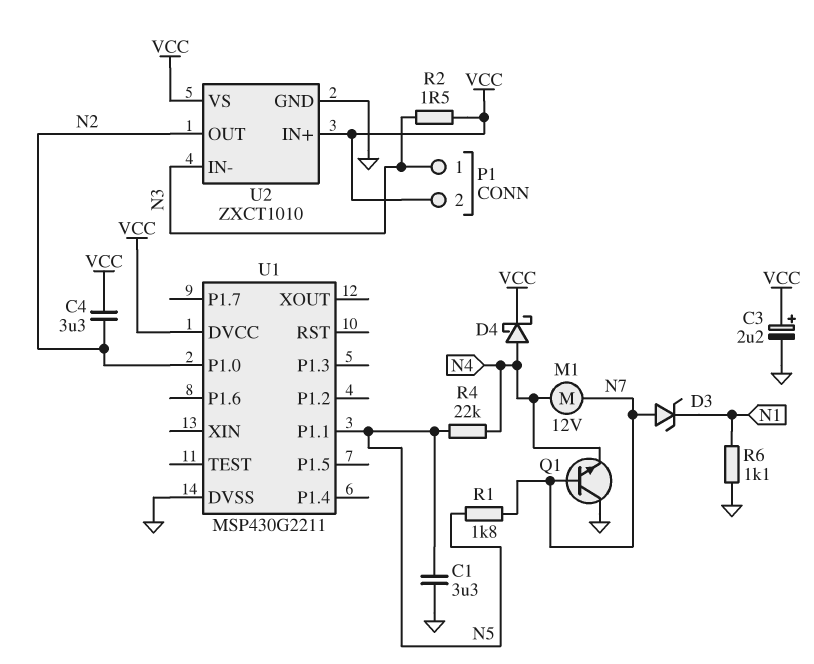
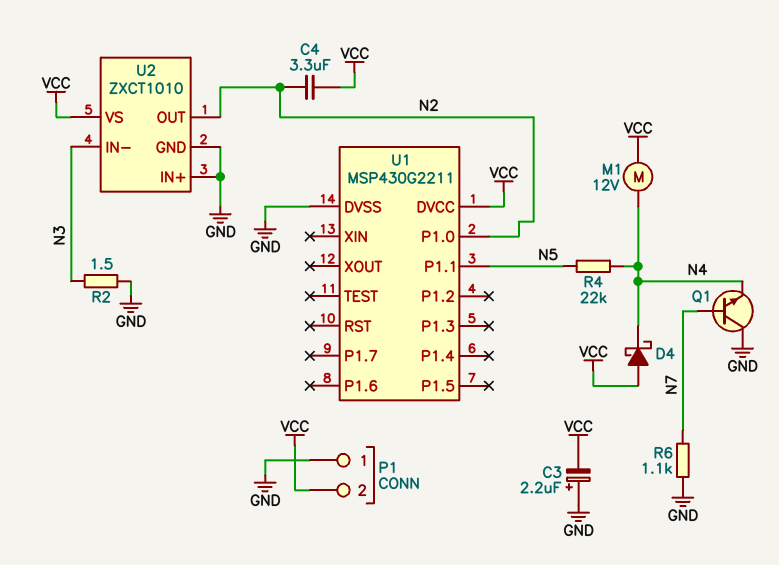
C1: 3.3uF (GND, N5) -> none
C3: 2.2uF (plus VCC, minus GND) -> 2.2uF (plus GND, minus VCC)
D3: zener (A N7, K N1) -> none
D4: schottky (A N4, K VCC) -> schottky (A VCC, K N4)
M1: motor 12V (N4, N7) -> motor 12V (N4, VCC)
P1 pin 1: N3 -> GND
R1: 1.8k (N5, N7) -> none
R2: 1.5 (N3, VCC) -> 1.5 (GND, N3)
R6: 1.1k (GND, N1) -> 1.1k (GND, N7)
U2 pin IN+: VCC -> GND

